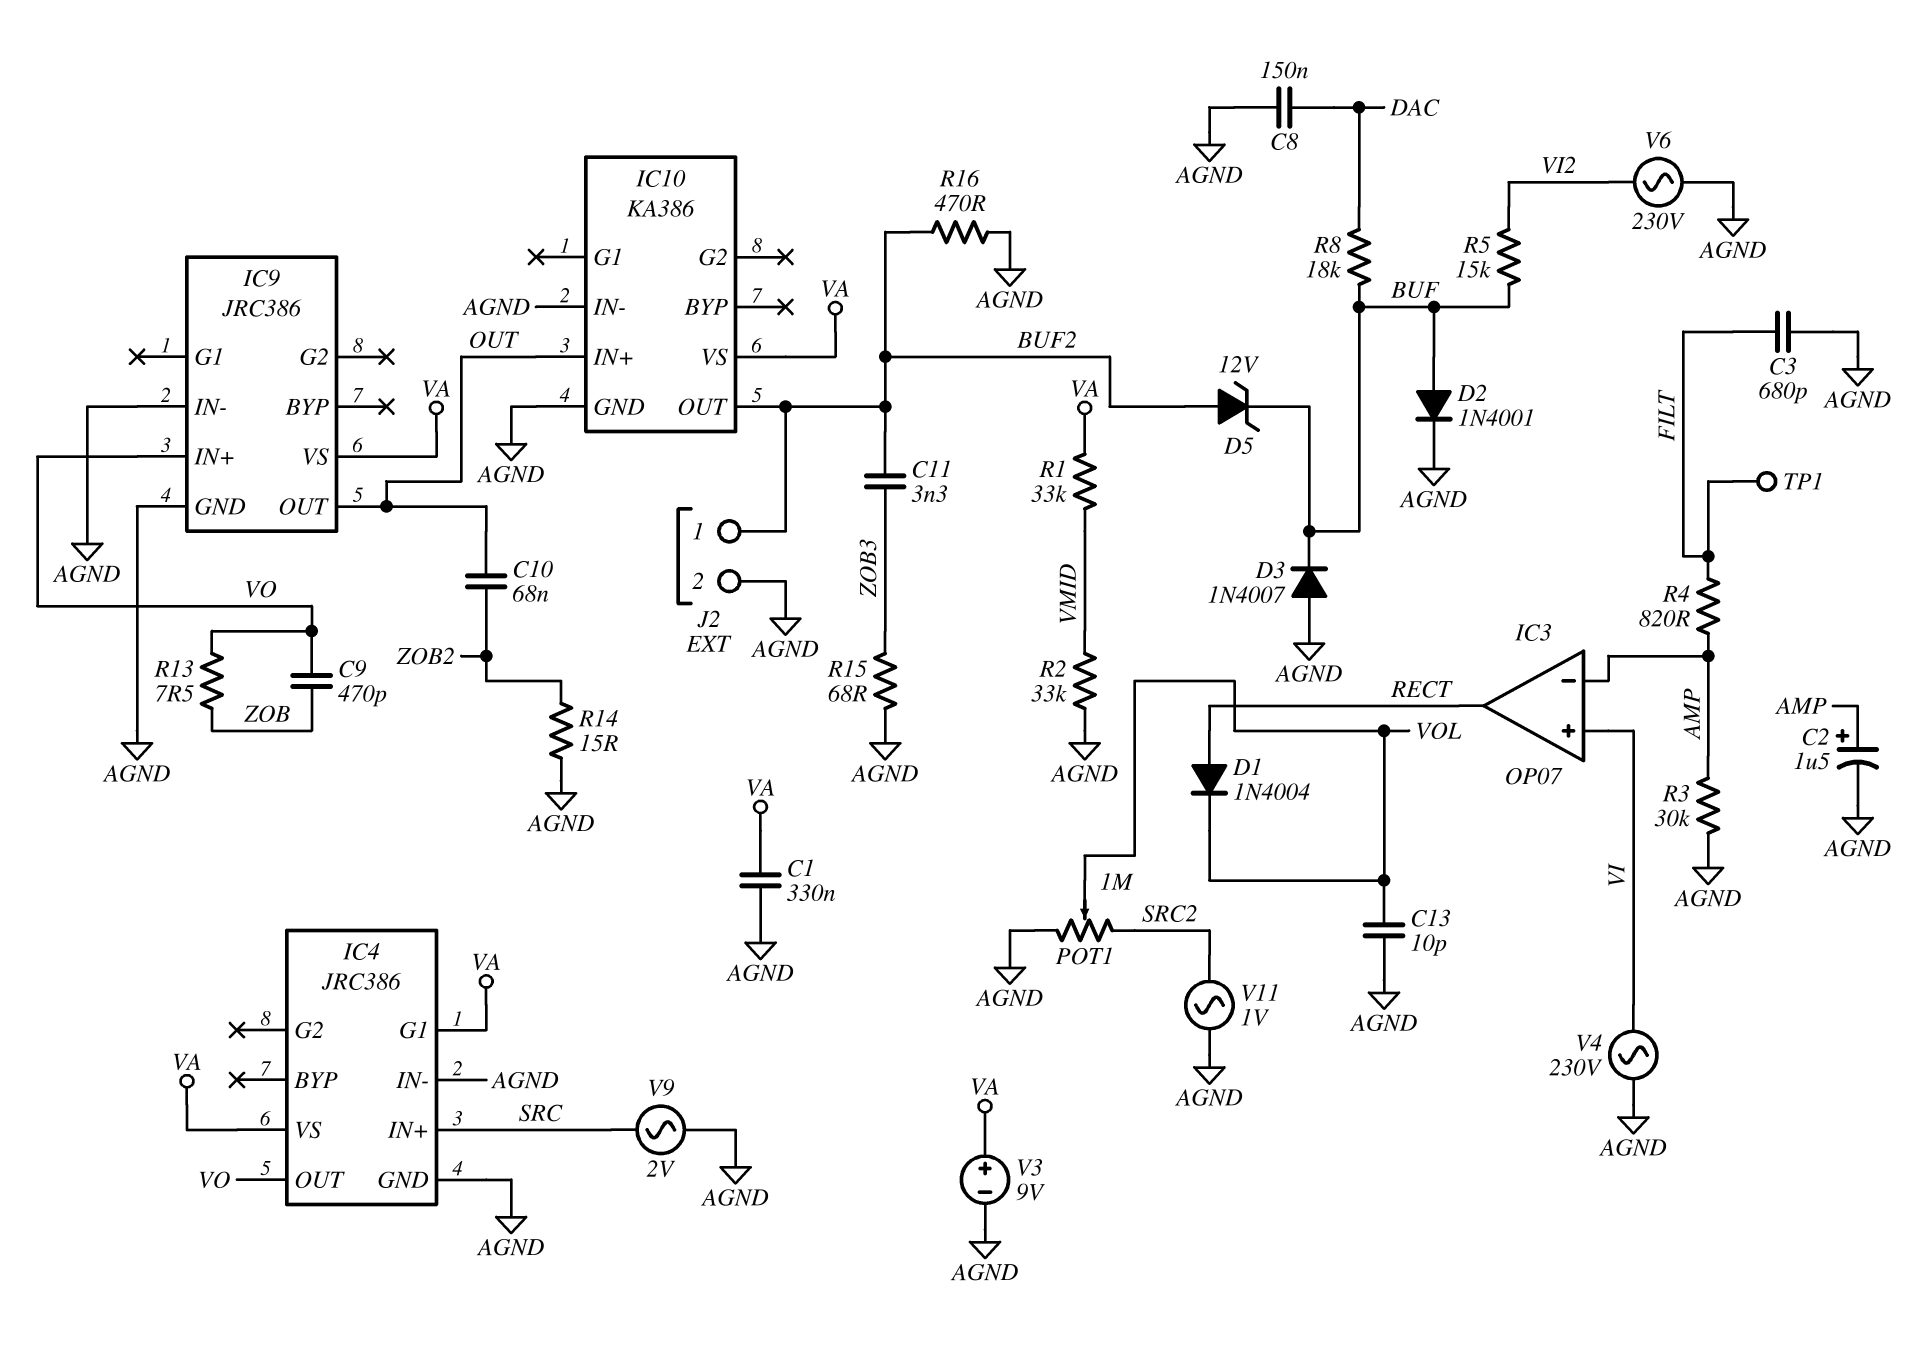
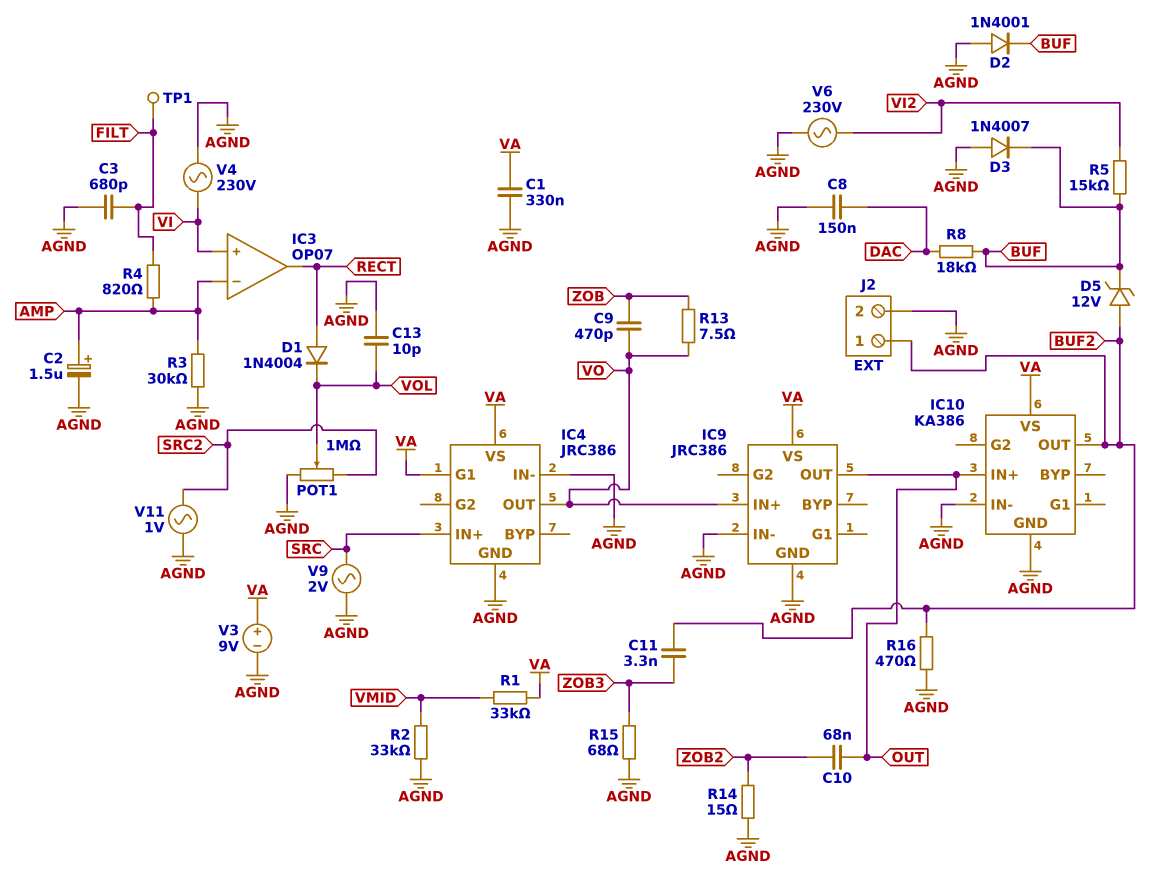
D2: diode 1N4001 (A BUF, K AGND) -> diode 1N4001 (A AGND, K BUF)

